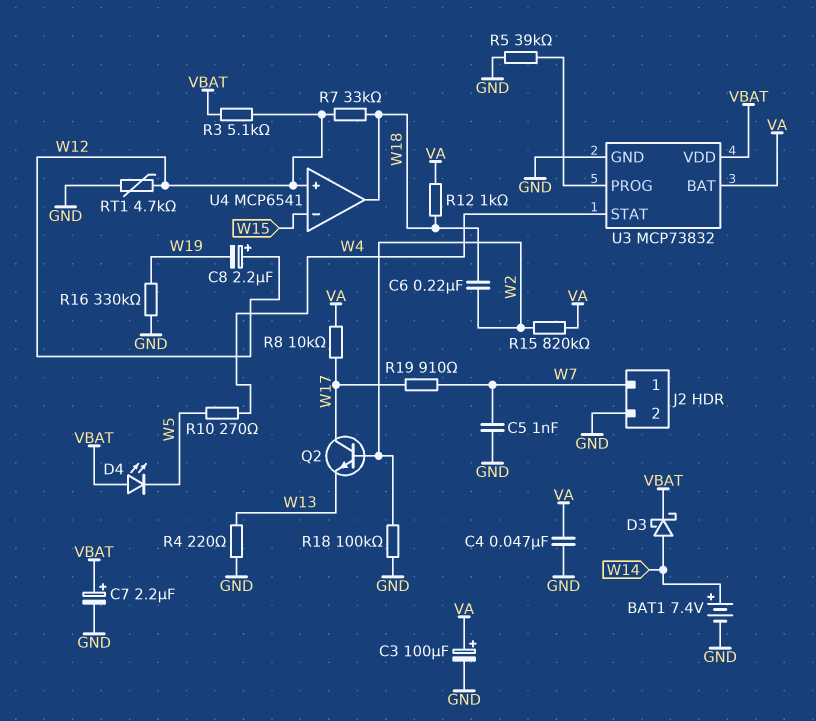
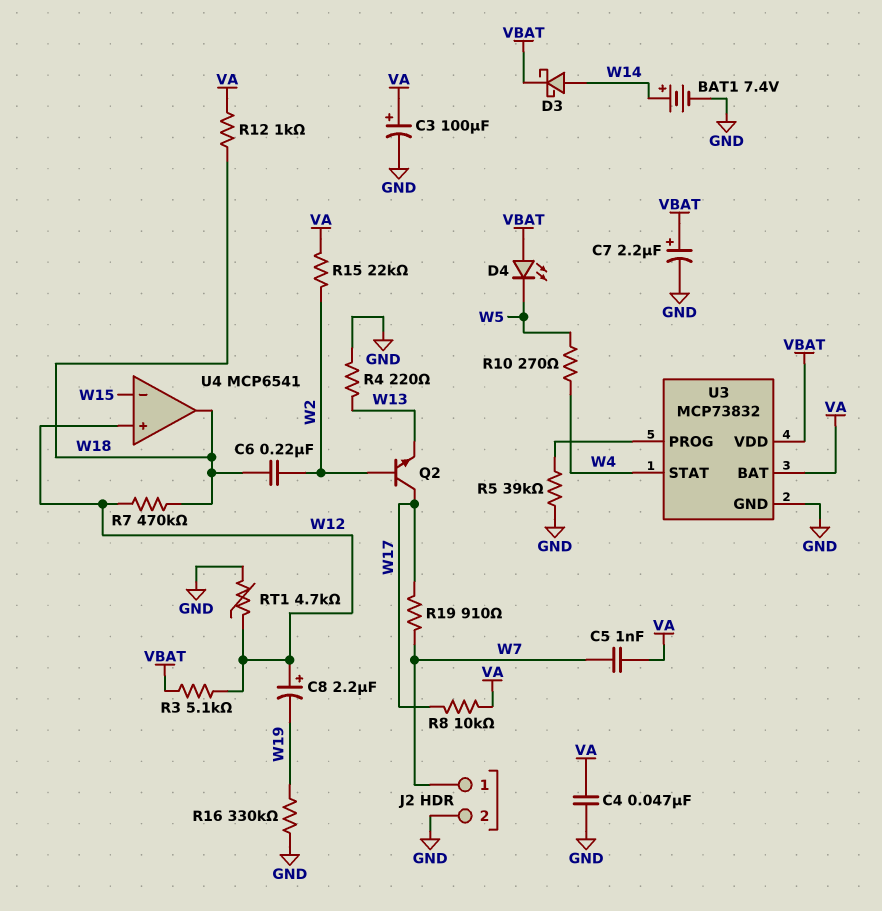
C5: 1nF (GND, W7) -> 1nF (VA, W7)
R7: 33k (W12, W18) -> 470k (W12, W18)
R15: 820k (VA, W2) -> 22k (VA, W2)
R18: 100k (GND, W2) -> none

